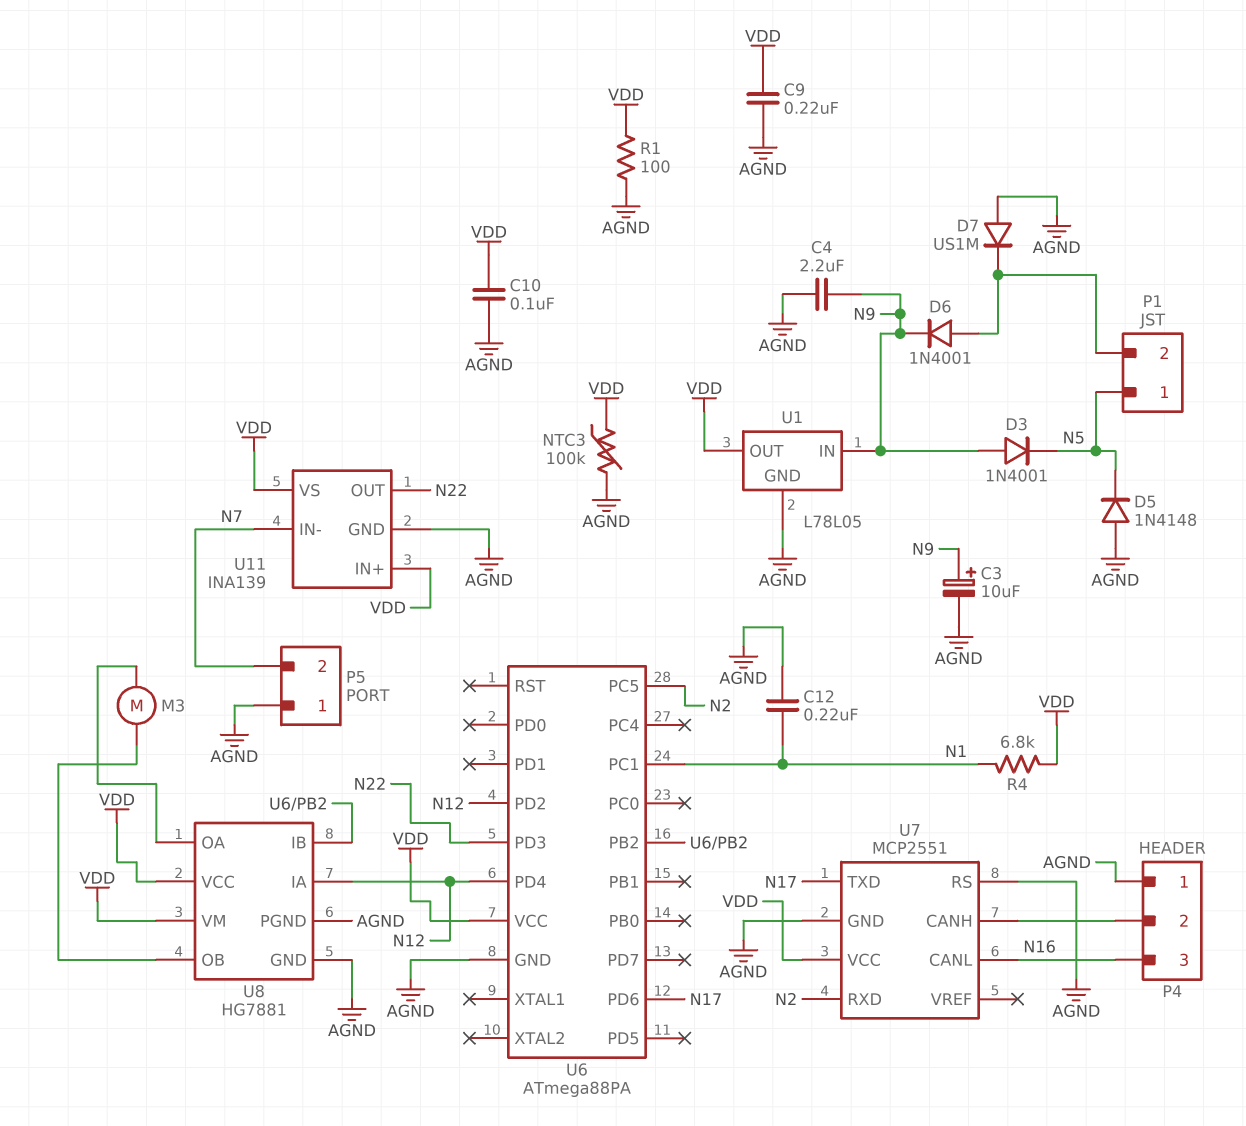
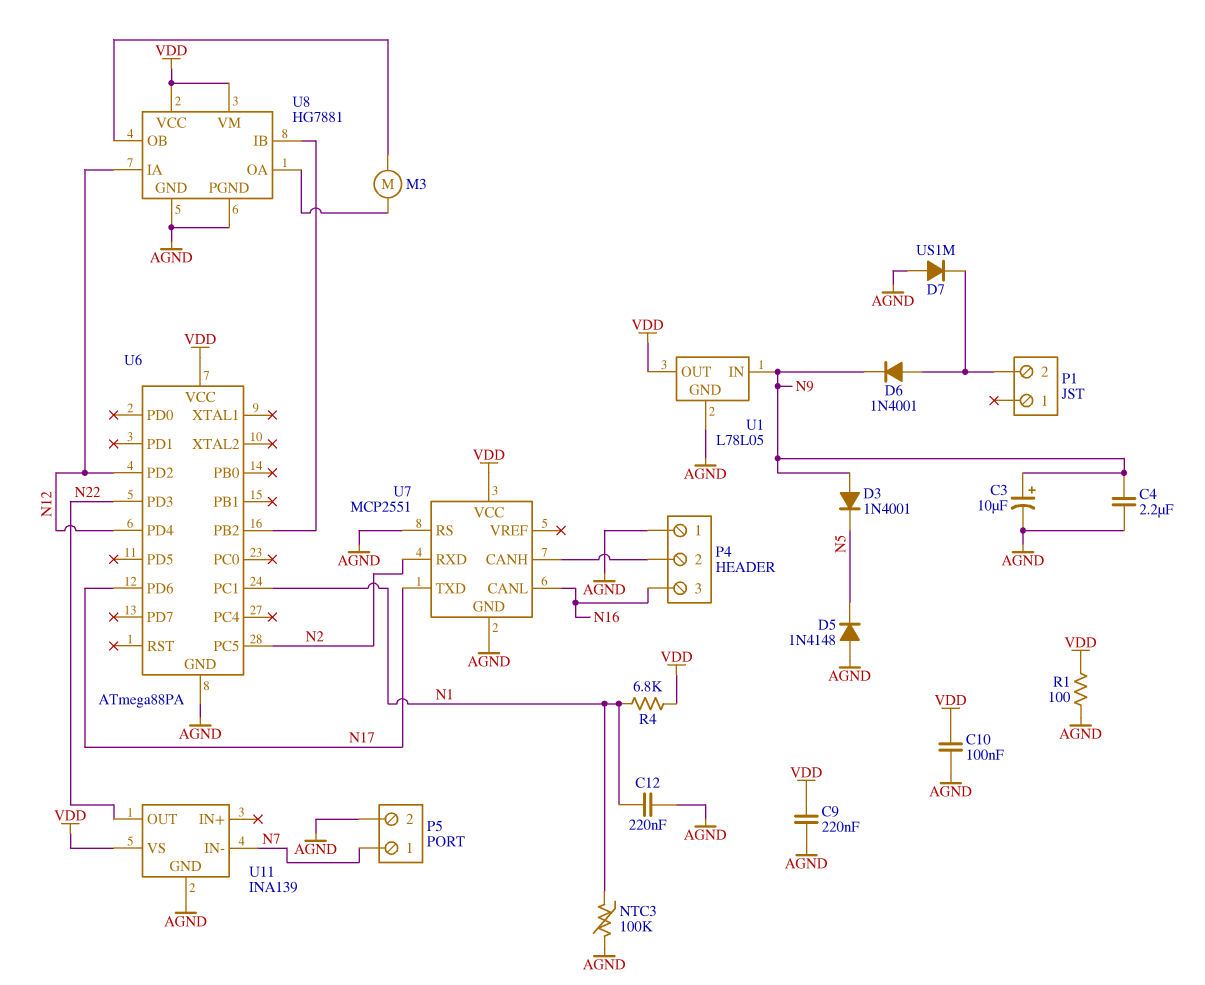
NTC3: 100k (AGND, VDD) -> 100k (AGND, N1)
P1 pin 1: N5 -> none
P5 pin 1: AGND -> N7
P5 pin 2: N7 -> AGND
U11 pin IN+: VDD -> none

